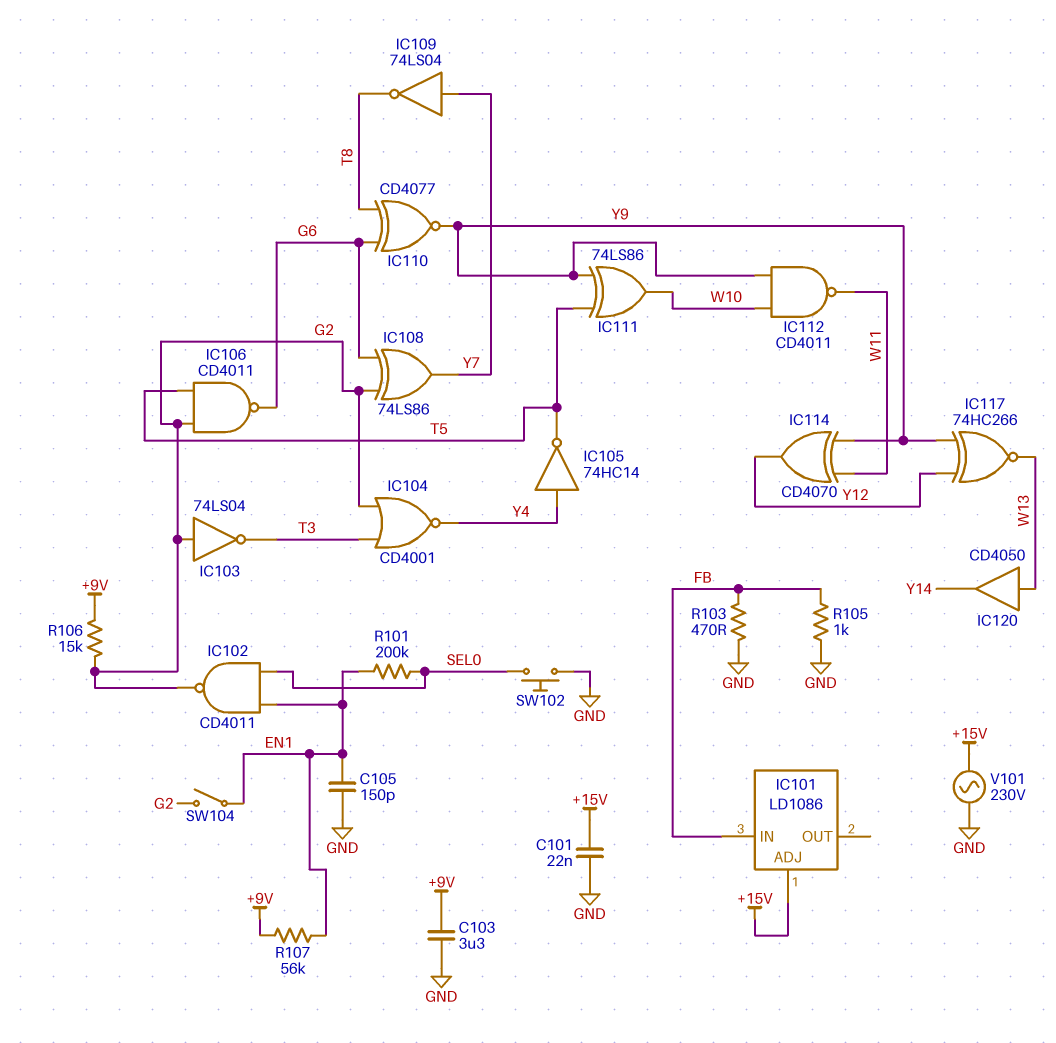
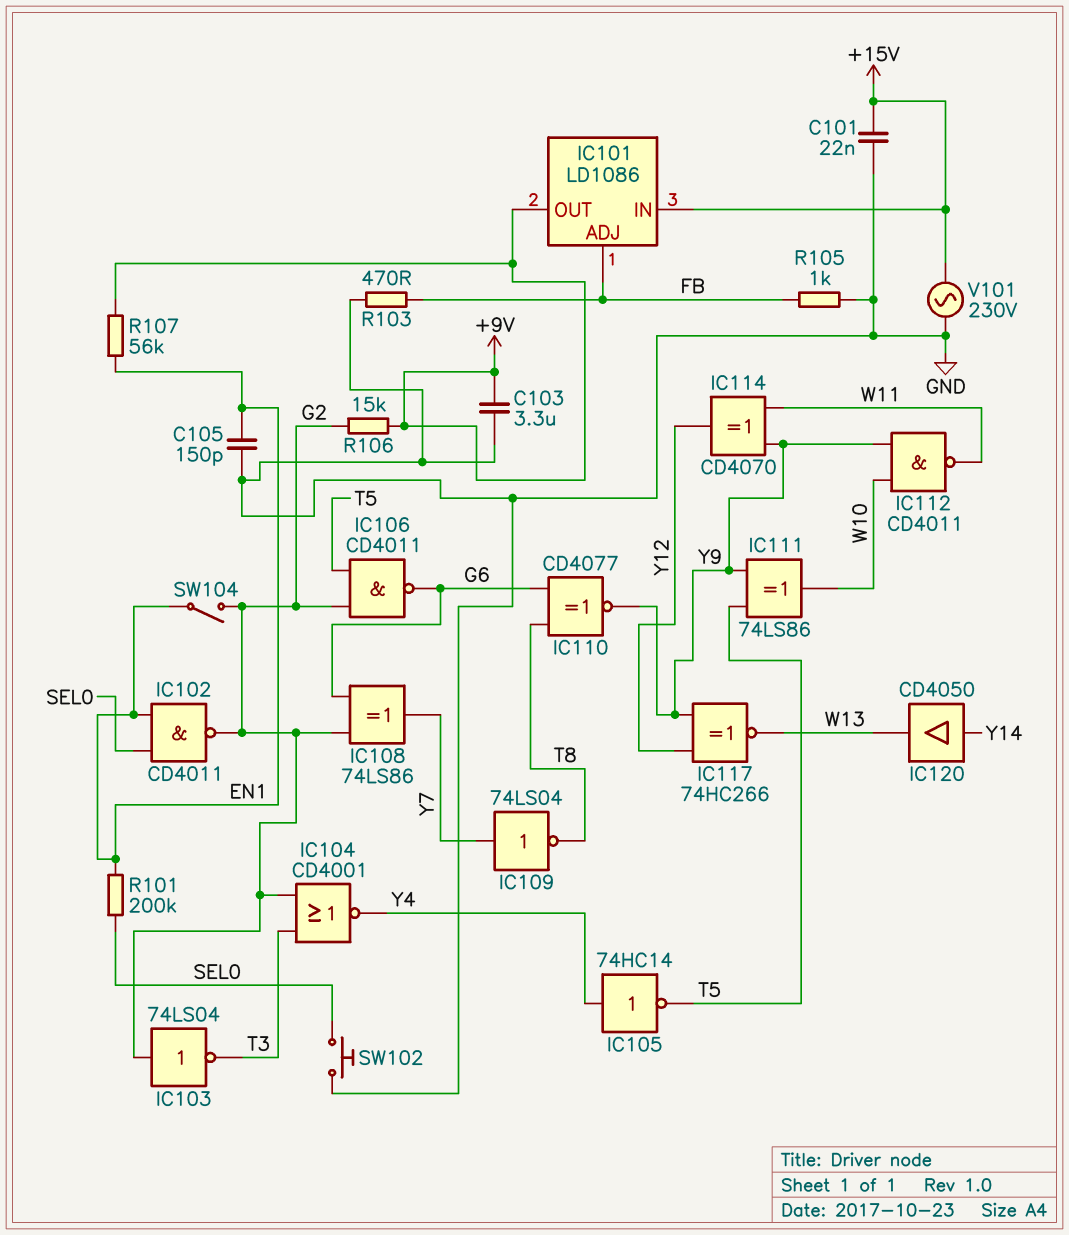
IC101 pin ADJ: +15V -> FB
IC101 pin IN: FB -> +15V
IC101 pin OUT: none -> +9V
IC120: buffer CD4050 (in W13, out Y14) -> buffer CD4050 (in Y14, out W13)

